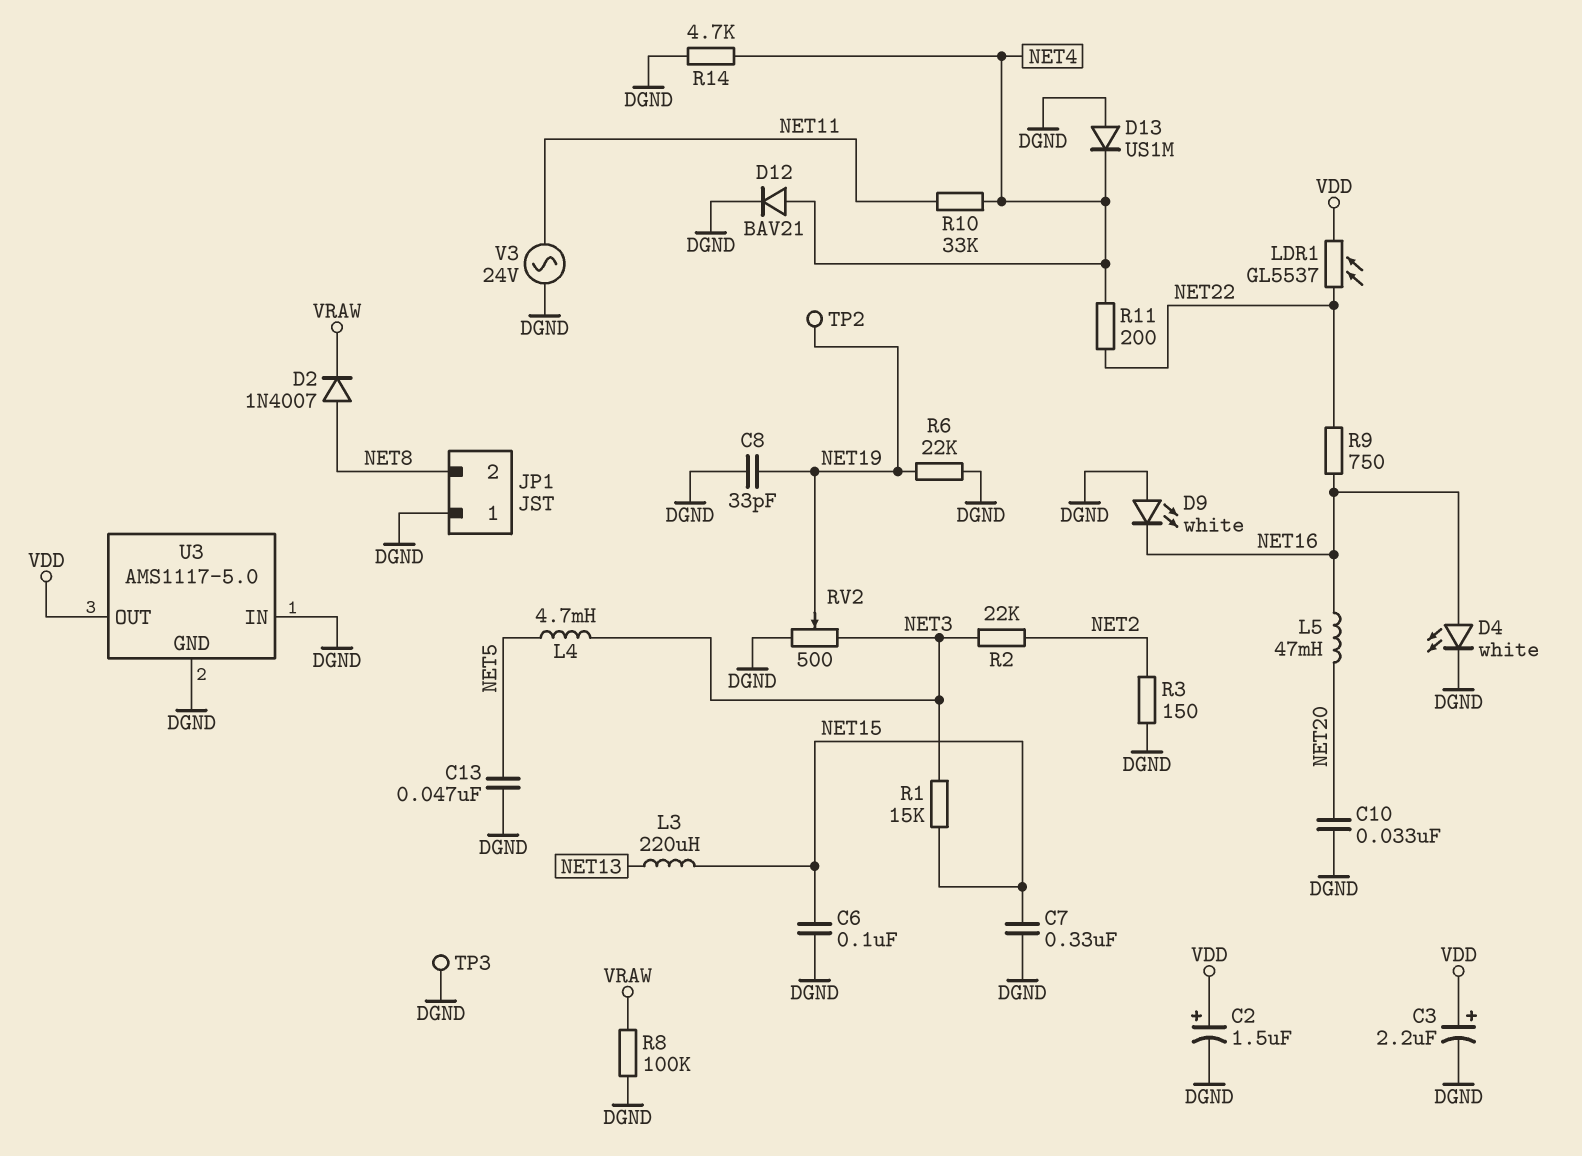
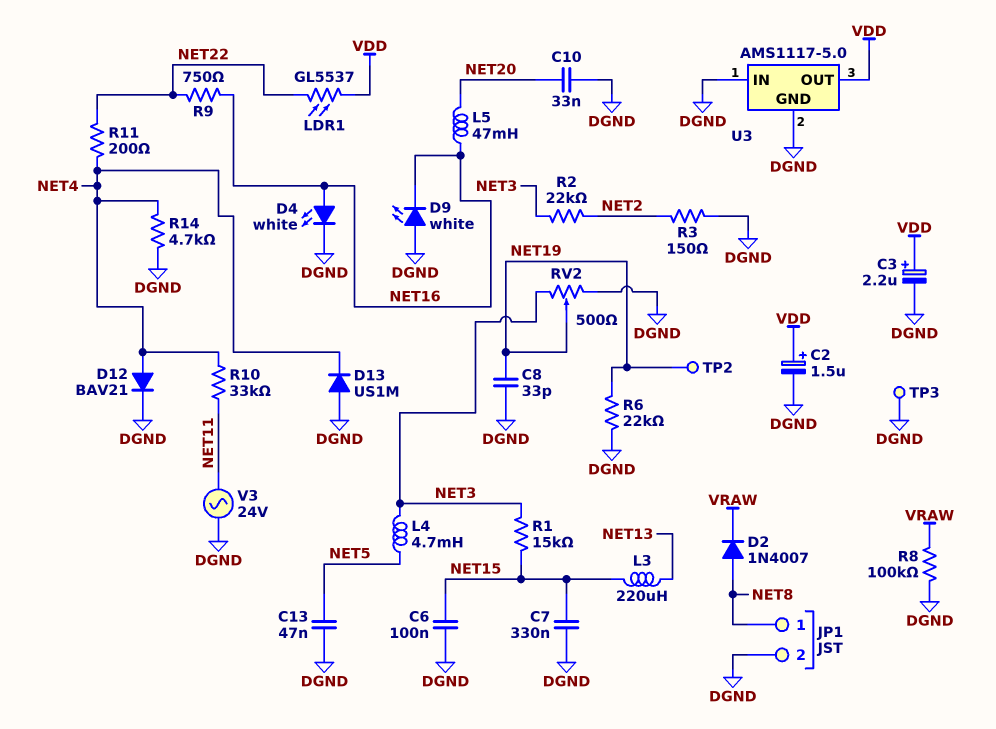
JP1 pin 1: DGND -> NET8
JP1 pin 2: NET8 -> DGND

